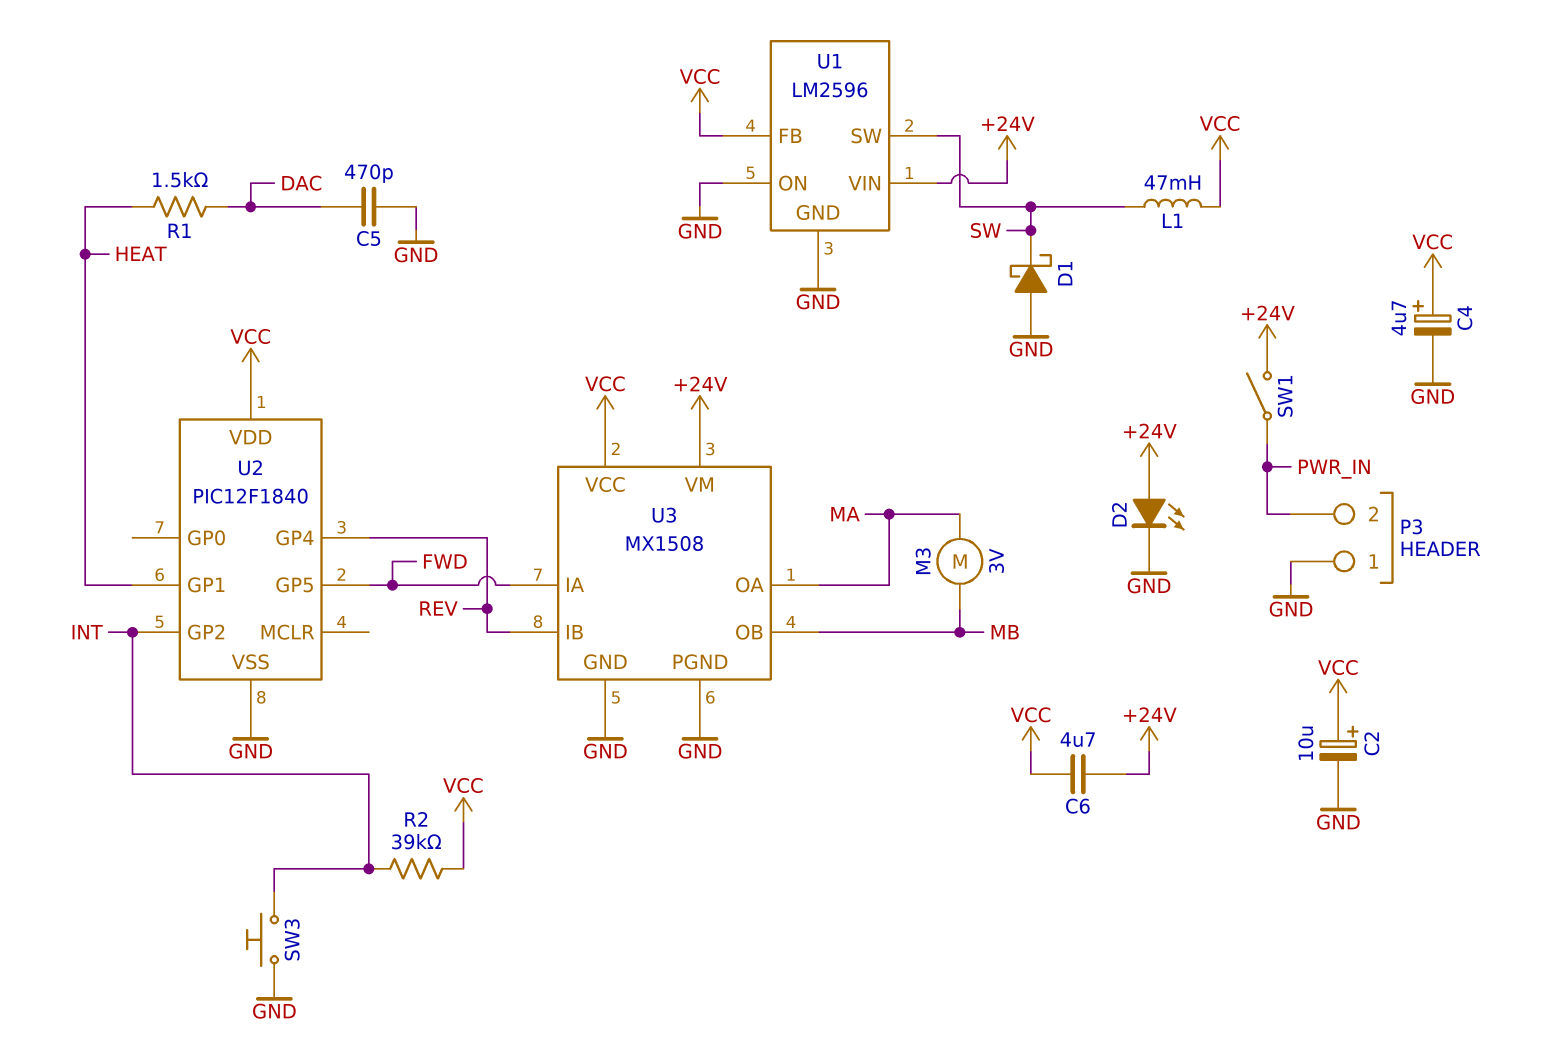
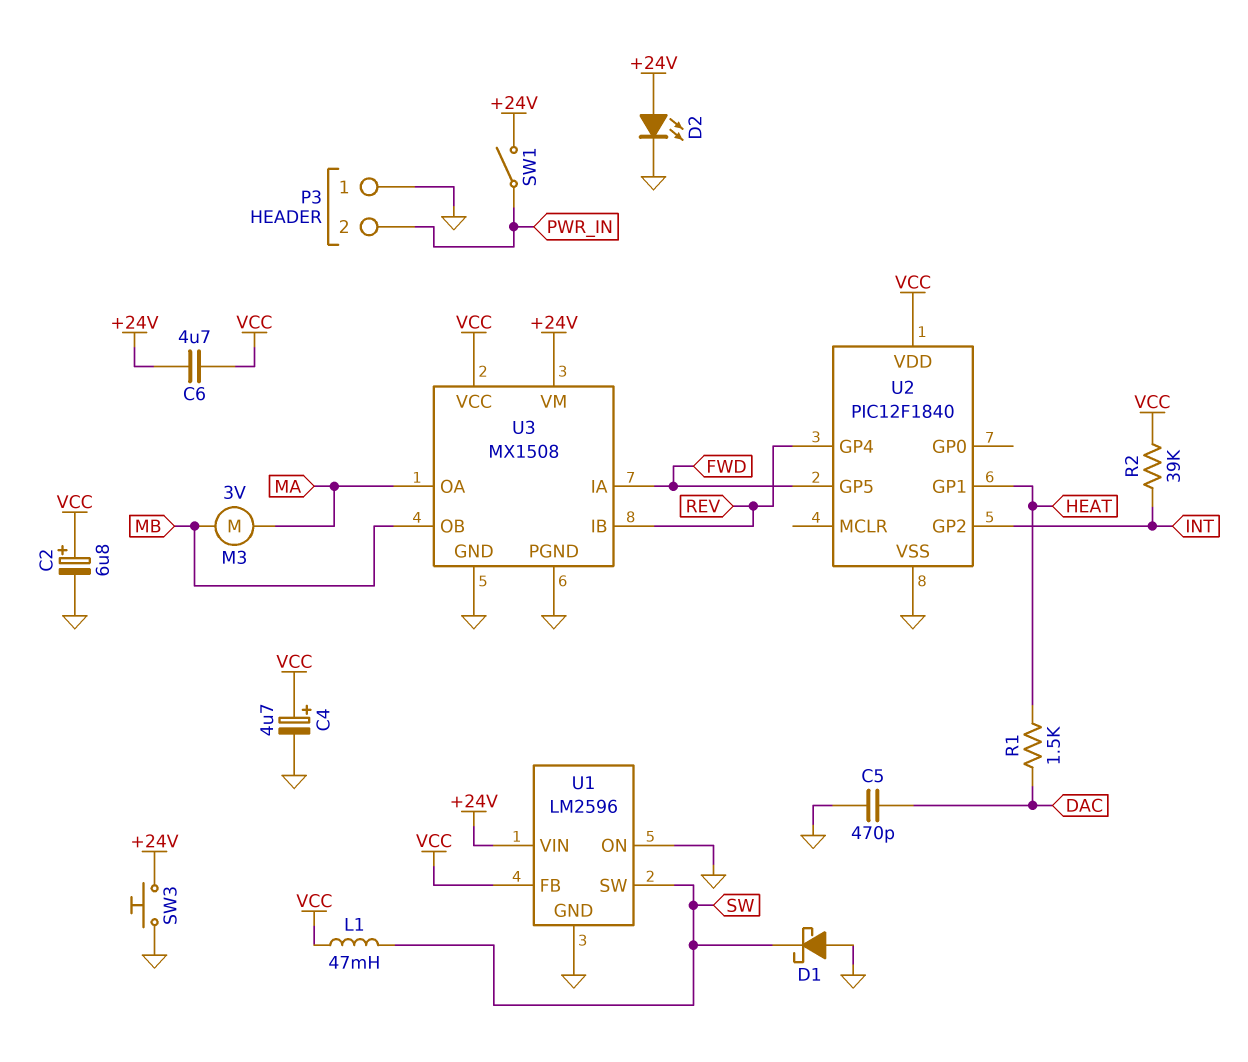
C2: 10uF (plus VCC, minus GND) -> 6.8uF (plus VCC, minus GND)
SW3: button (GND, INT) -> button (+24V, GND)

